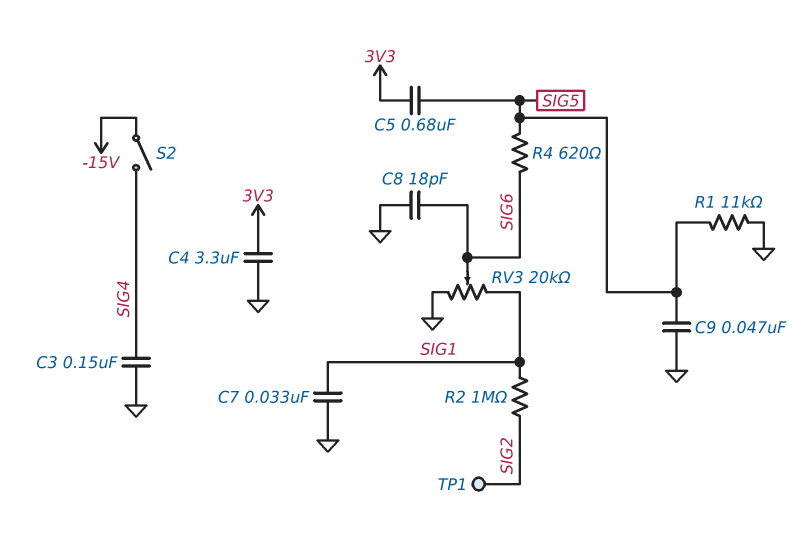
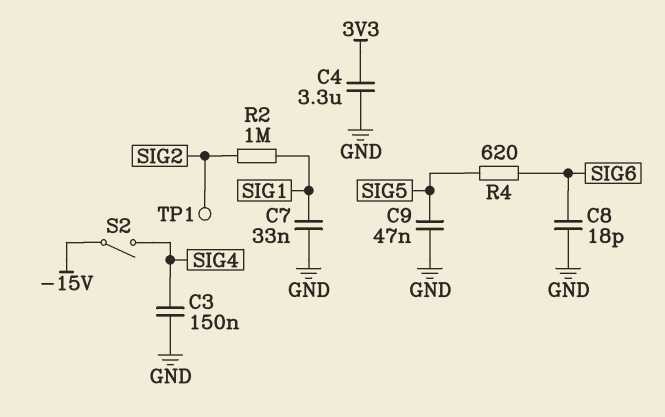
C5: 680nF (3V3, SIG5) -> none
R1: 11k (GND, SIG5) -> none
RV3: 20k (GND, SIG1, wiper SIG6) -> none

